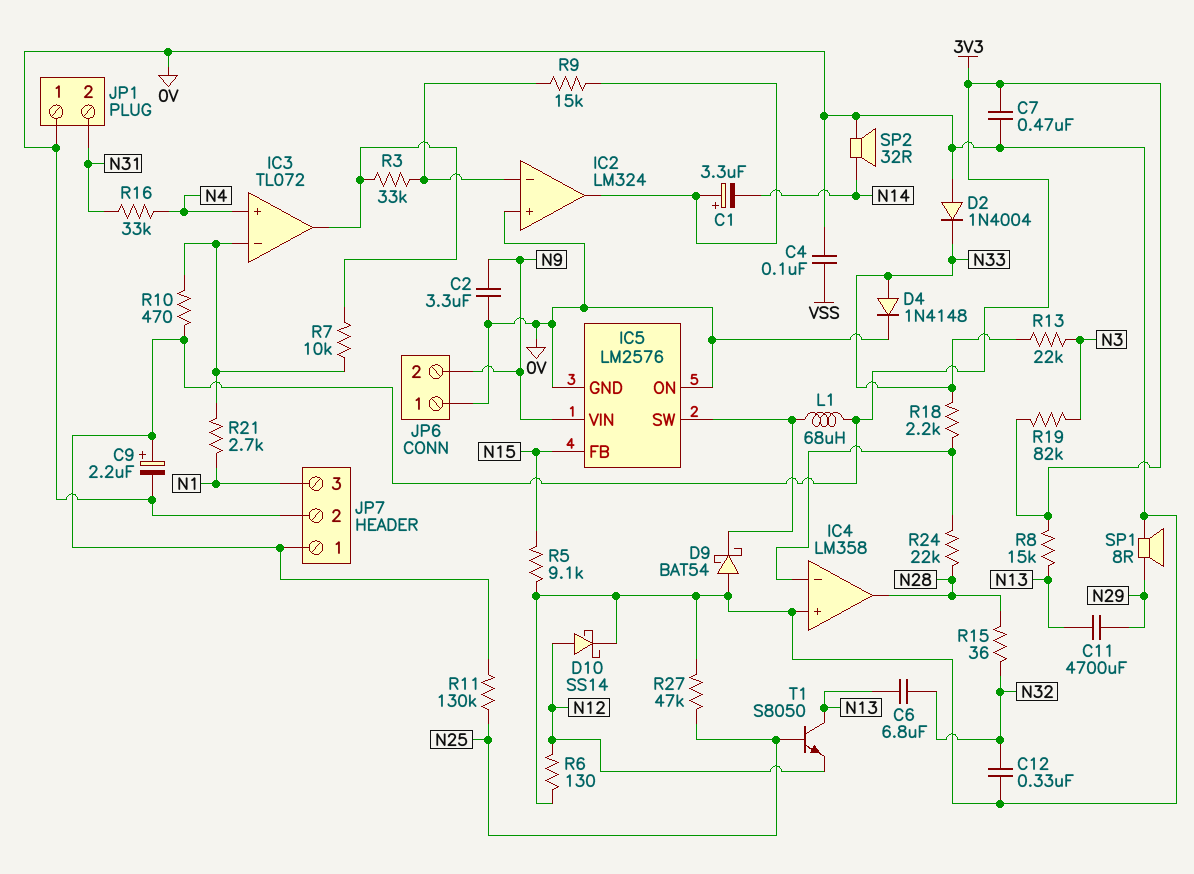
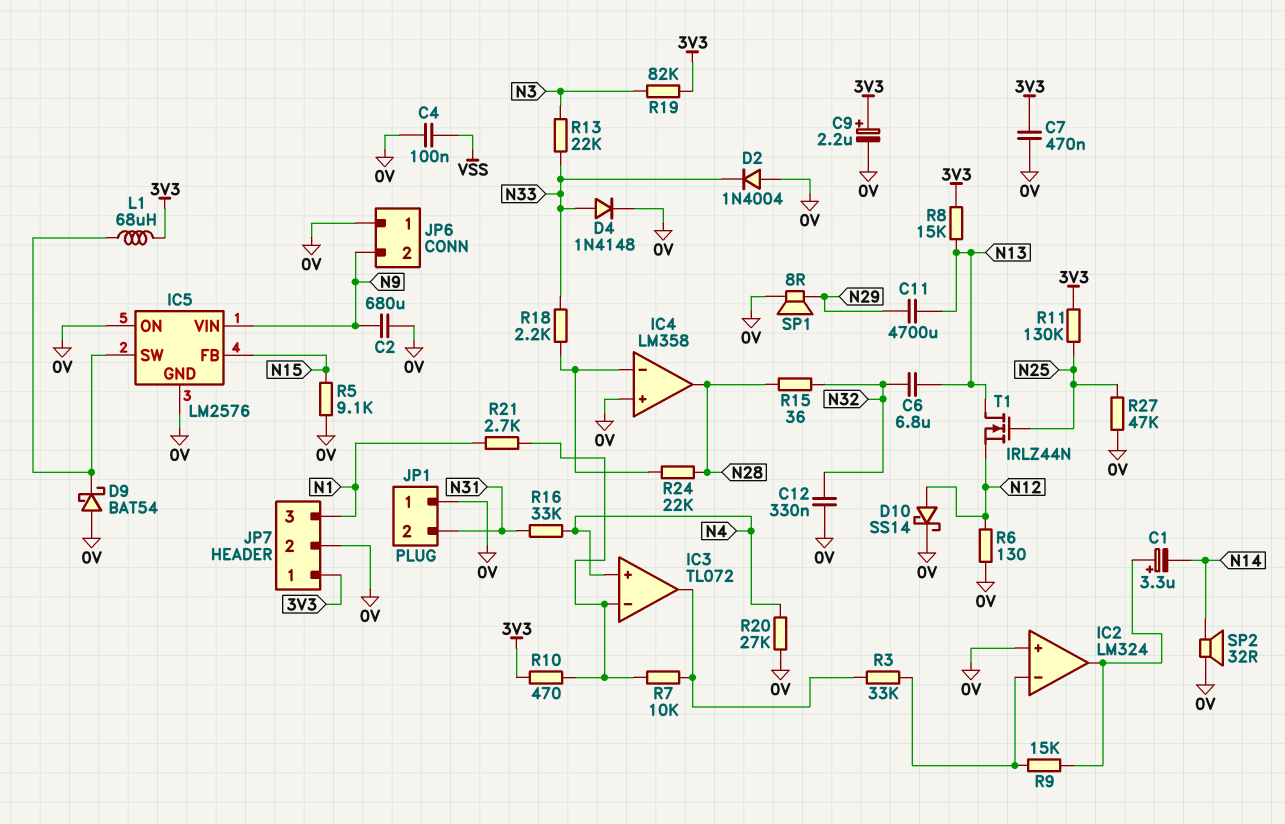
C2: 3.3uF (0V, N9) -> 680uF (0V, N9)
R20: none -> 27k (0V, N4)
T1: NPN S8050 (B N25, C N13, E N12) -> NMOS IRLZ44N (G N25, D N13, S N12)

